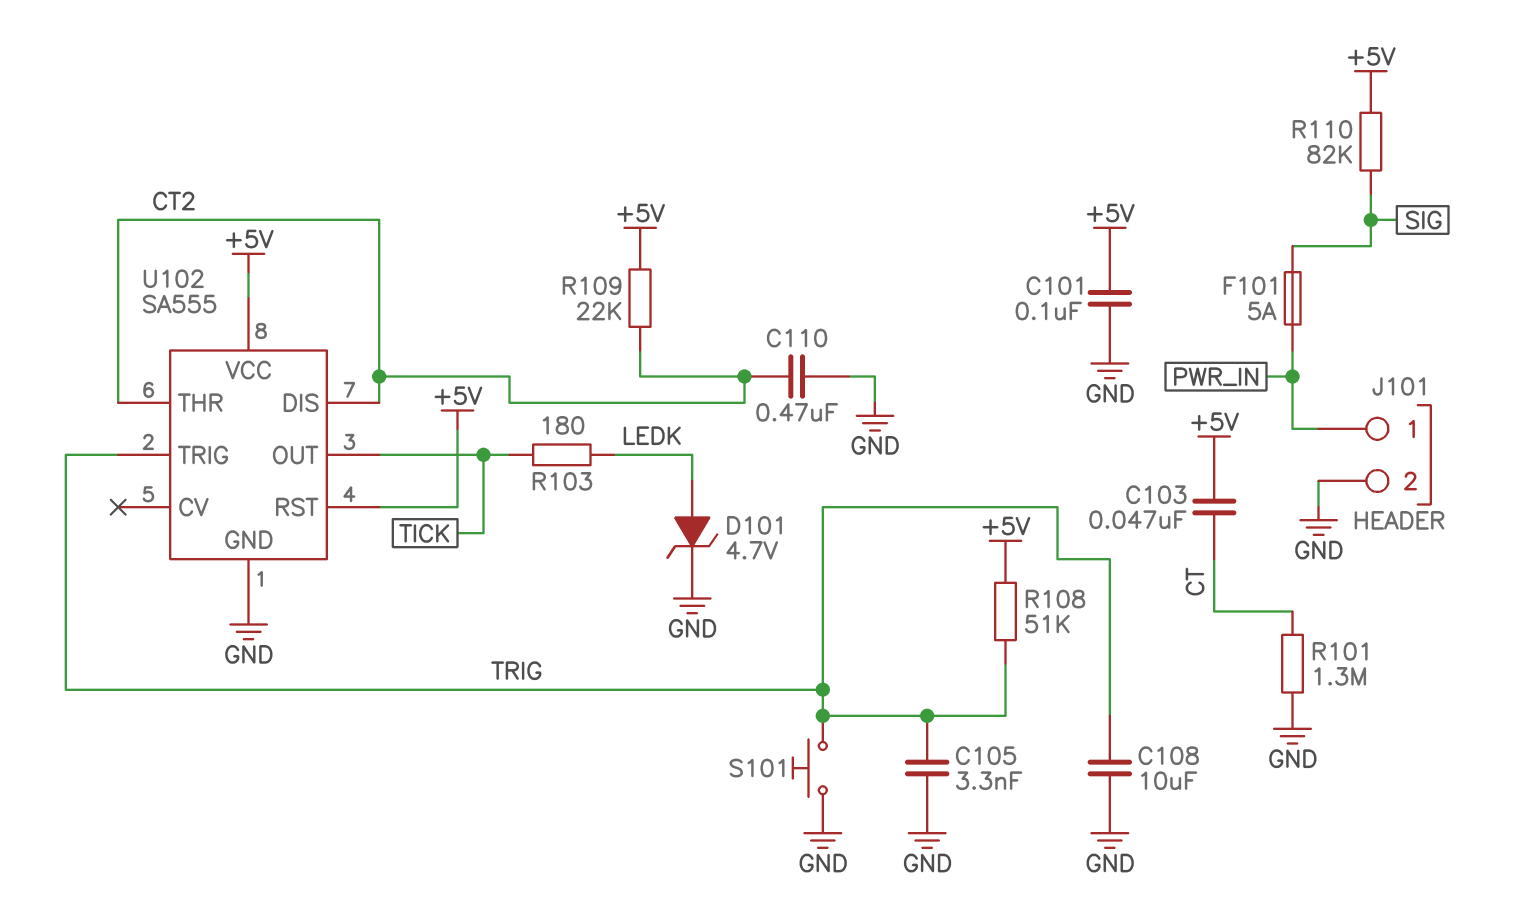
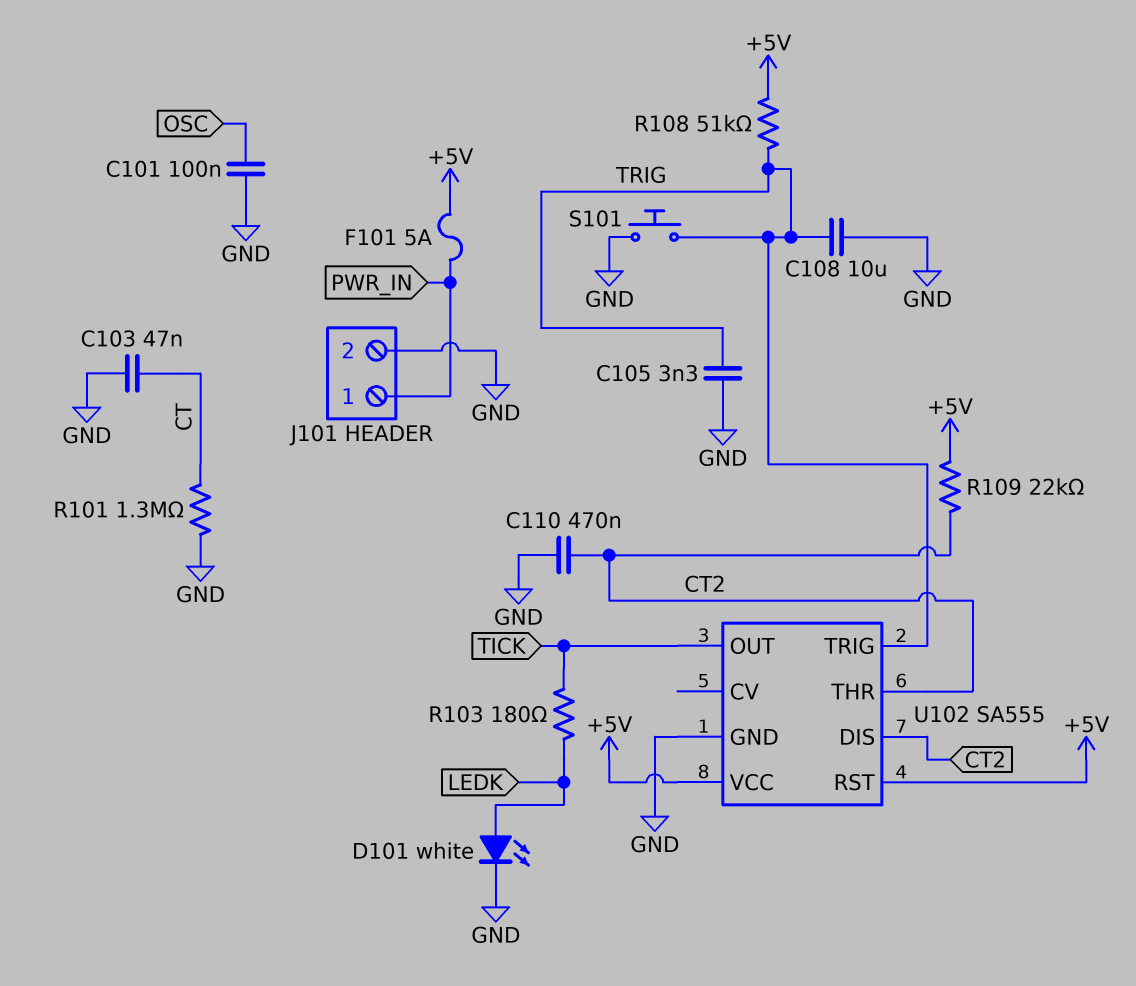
C101: 100nF (+5V, GND) -> 100nF (GND, OSC)
C103: 47nF (+5V, CT) -> 47nF (CT, GND)
D101: zener 4.7V (A LEDK, K GND) -> LED white (A LEDK, K GND)
F101: 5A (PWR_IN, SIG) -> 5A (+5V, PWR_IN)
R110: 82k (+5V, SIG) -> none

